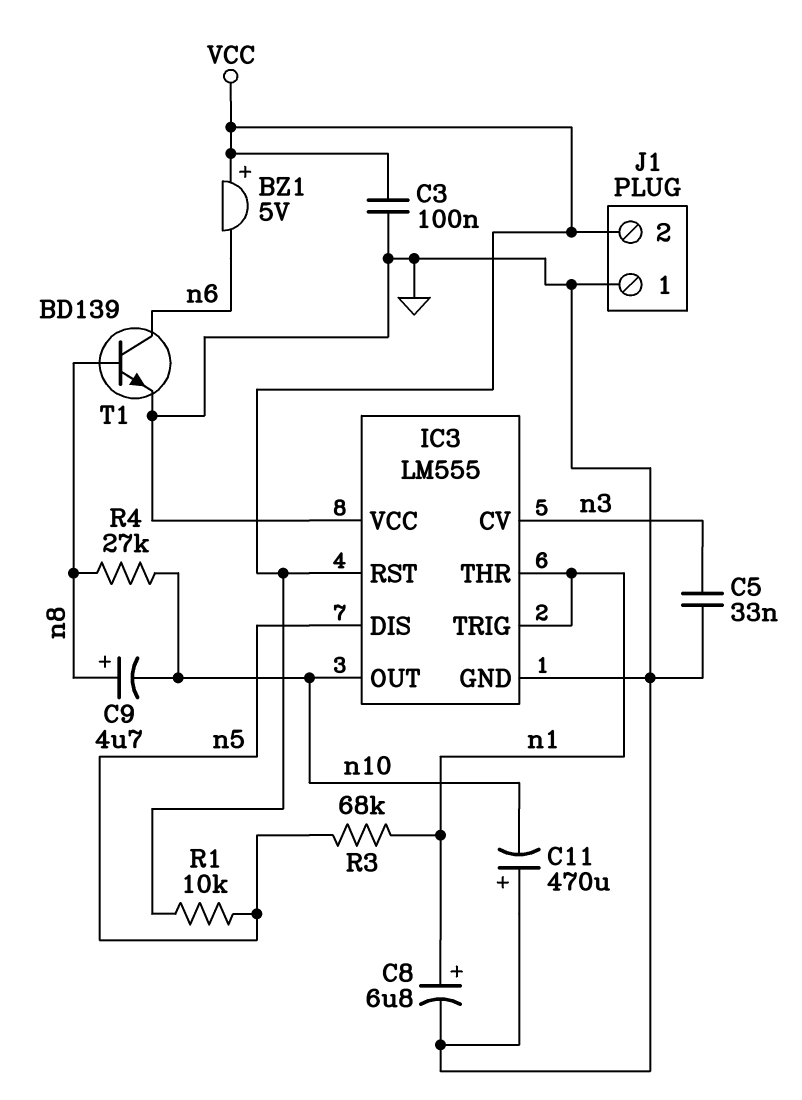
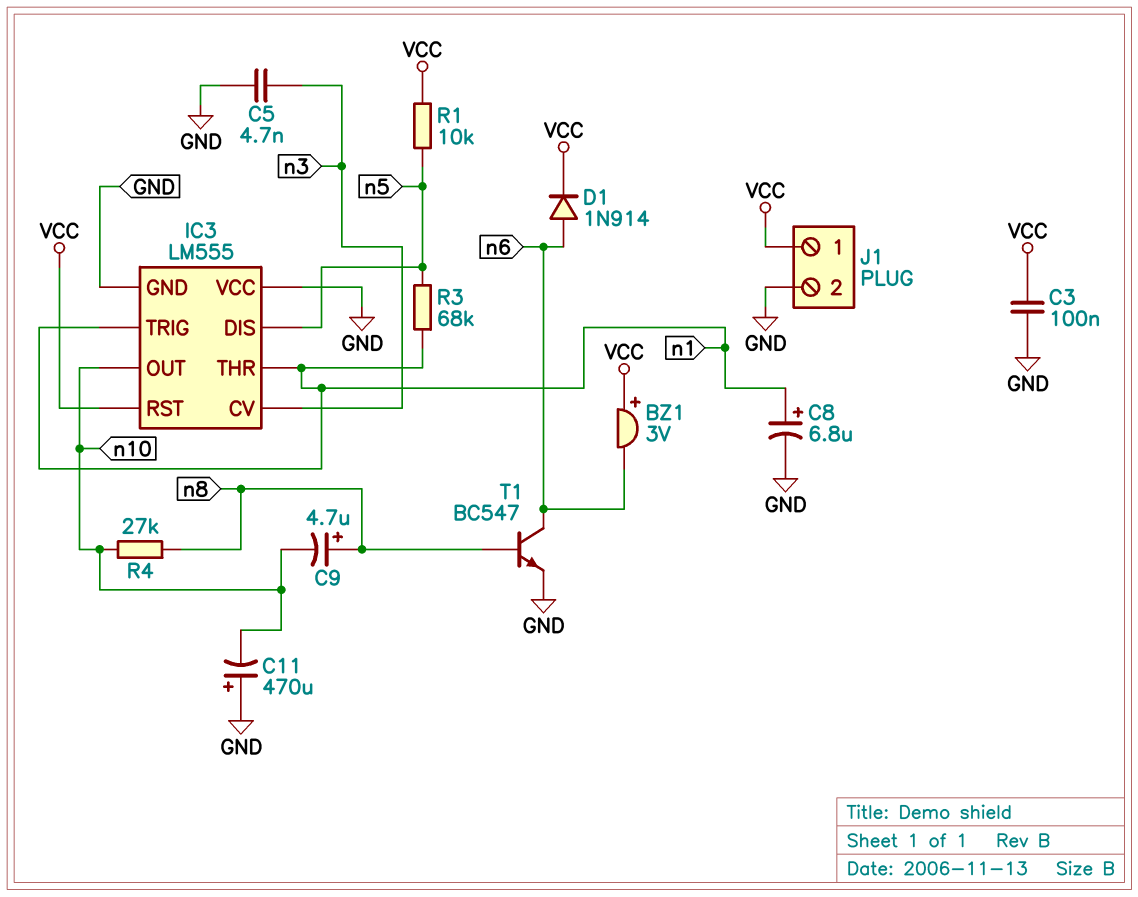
BZ1: buzzer 5V (plus VCC, minus n6) -> buzzer 3V (plus VCC, minus n6)
C5: 33nF (GND, n3) -> 4.7nF (GND, n3)
D1: none -> diode 1N914 (A n6, K VCC)
J1 pin 1: GND -> VCC
J1 pin 2: VCC -> GND
T1: NPN BD139 (B n8, C n6, E GND) -> NPN BC547 (B n8, C n6, E GND)

